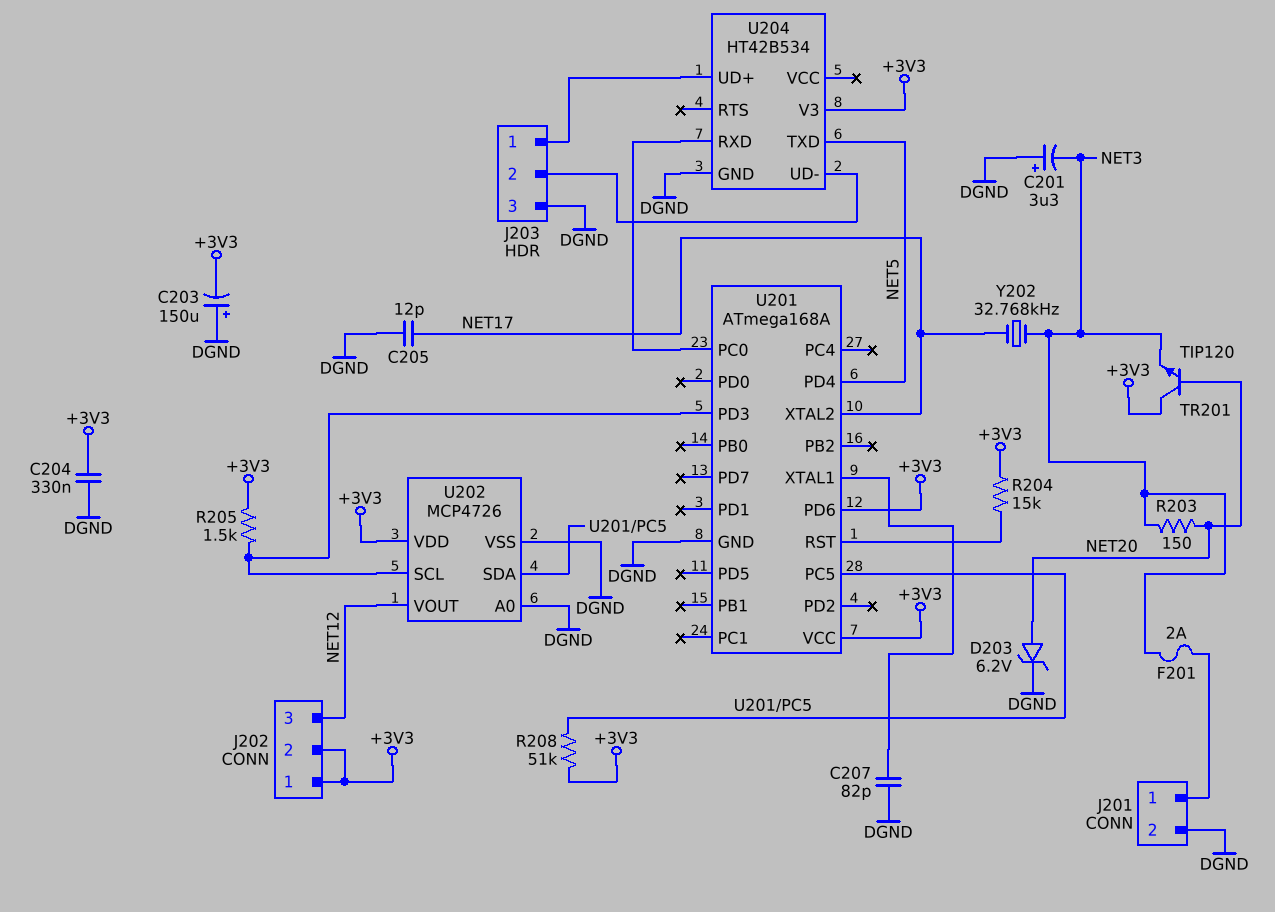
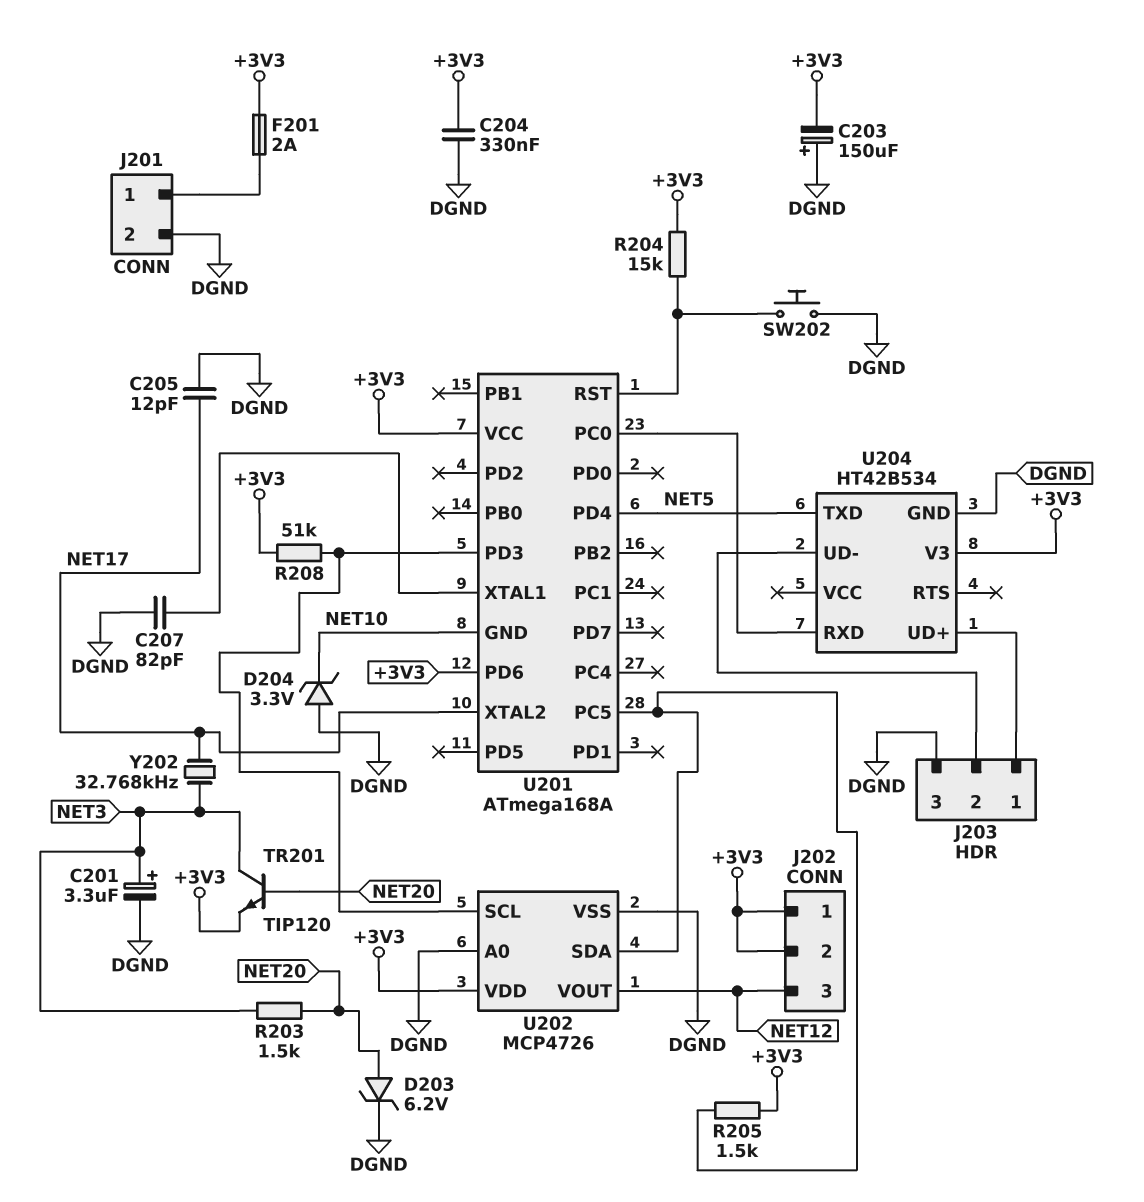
C201: 3.3uF (plus DGND, minus NET3) -> 3.3uF (plus NET3, minus DGND)
D204: none -> zener 3.3V (A DGND, K NET10)
F201: 2A (J201/1, NET3) -> 2A (+3V3, J201/1)
R203: 150 (NET3, NET20) -> 1.5k (NET3, NET20)
R205: 1.5k (+3V3, U201/PD3) -> 1.5k (+3V3, U201/PC5)
R208: 51k (+3V3, U201/PC5) -> 51k (+3V3, U201/PD3)
SW202: none -> button (DGND, U201/RST)
TR201: NPN TIP120 (B NET20, C +3V3, E NET3) -> NPN TIP120 (B NET20, C NET3, E +3V3)
U201 pin GND: DGND -> NET10

